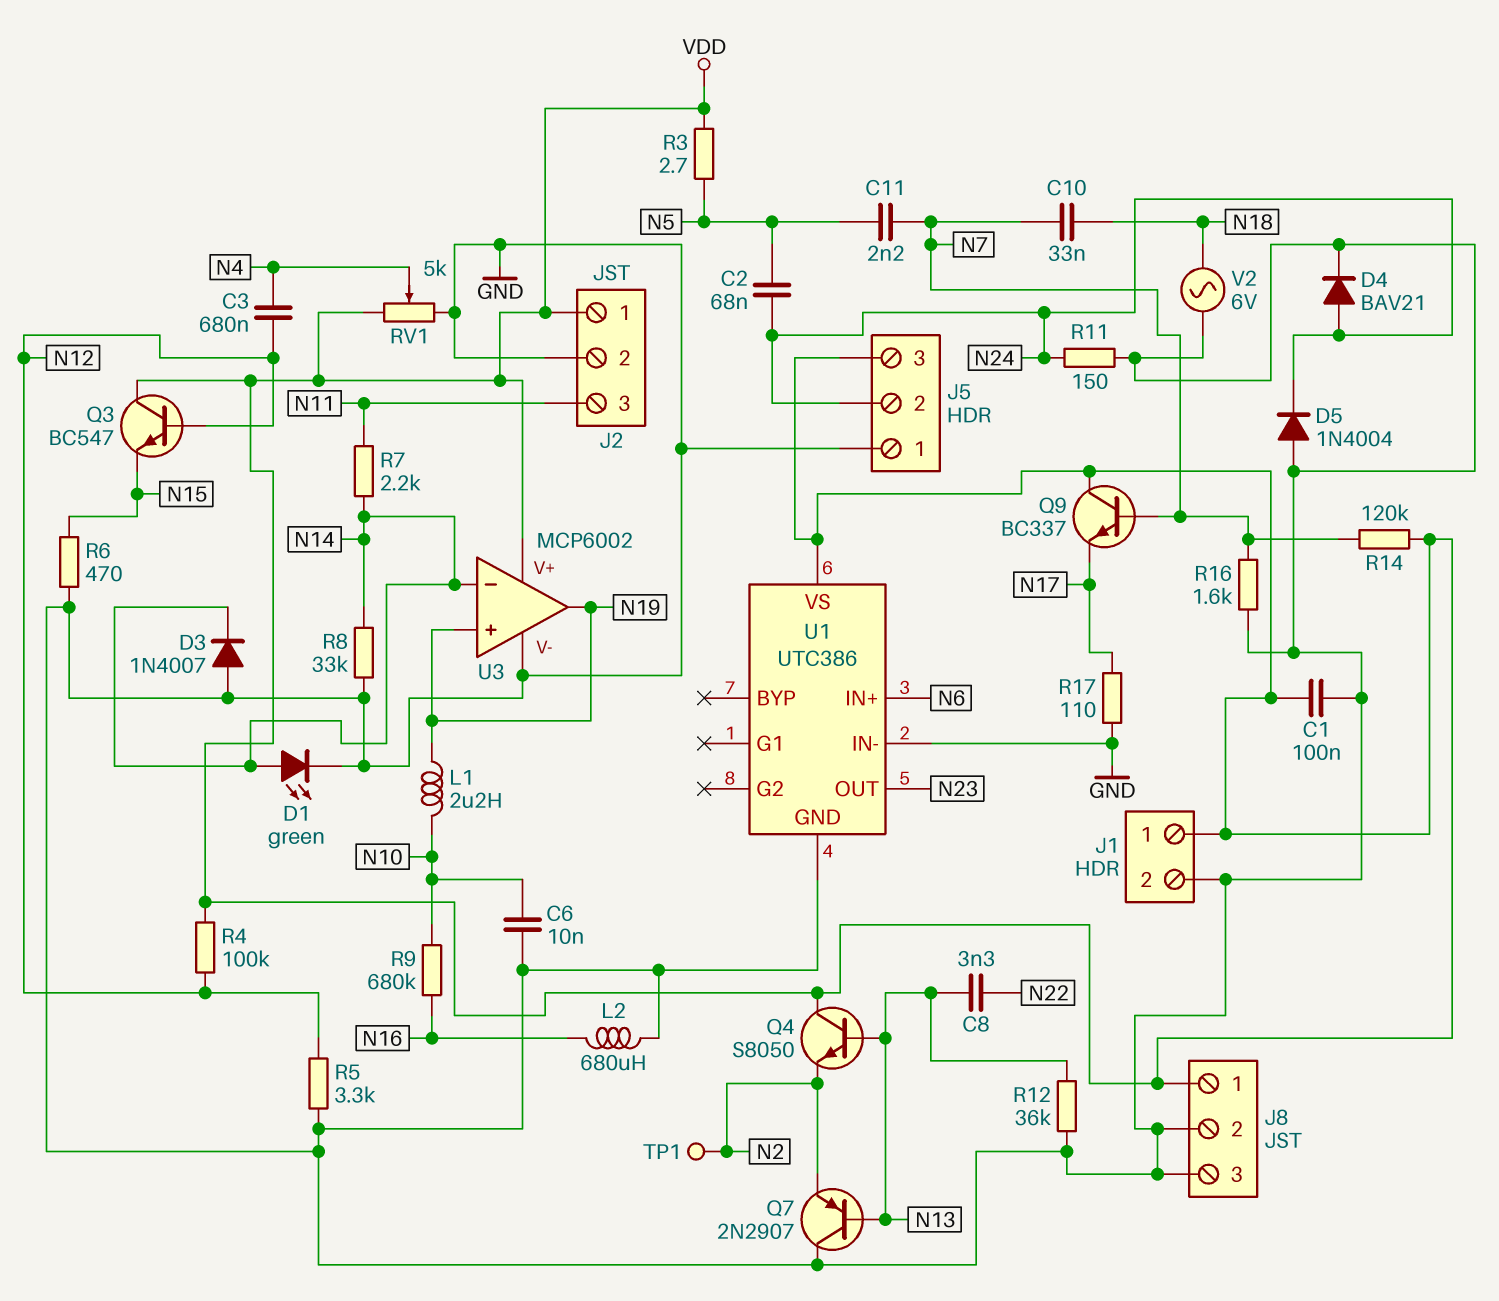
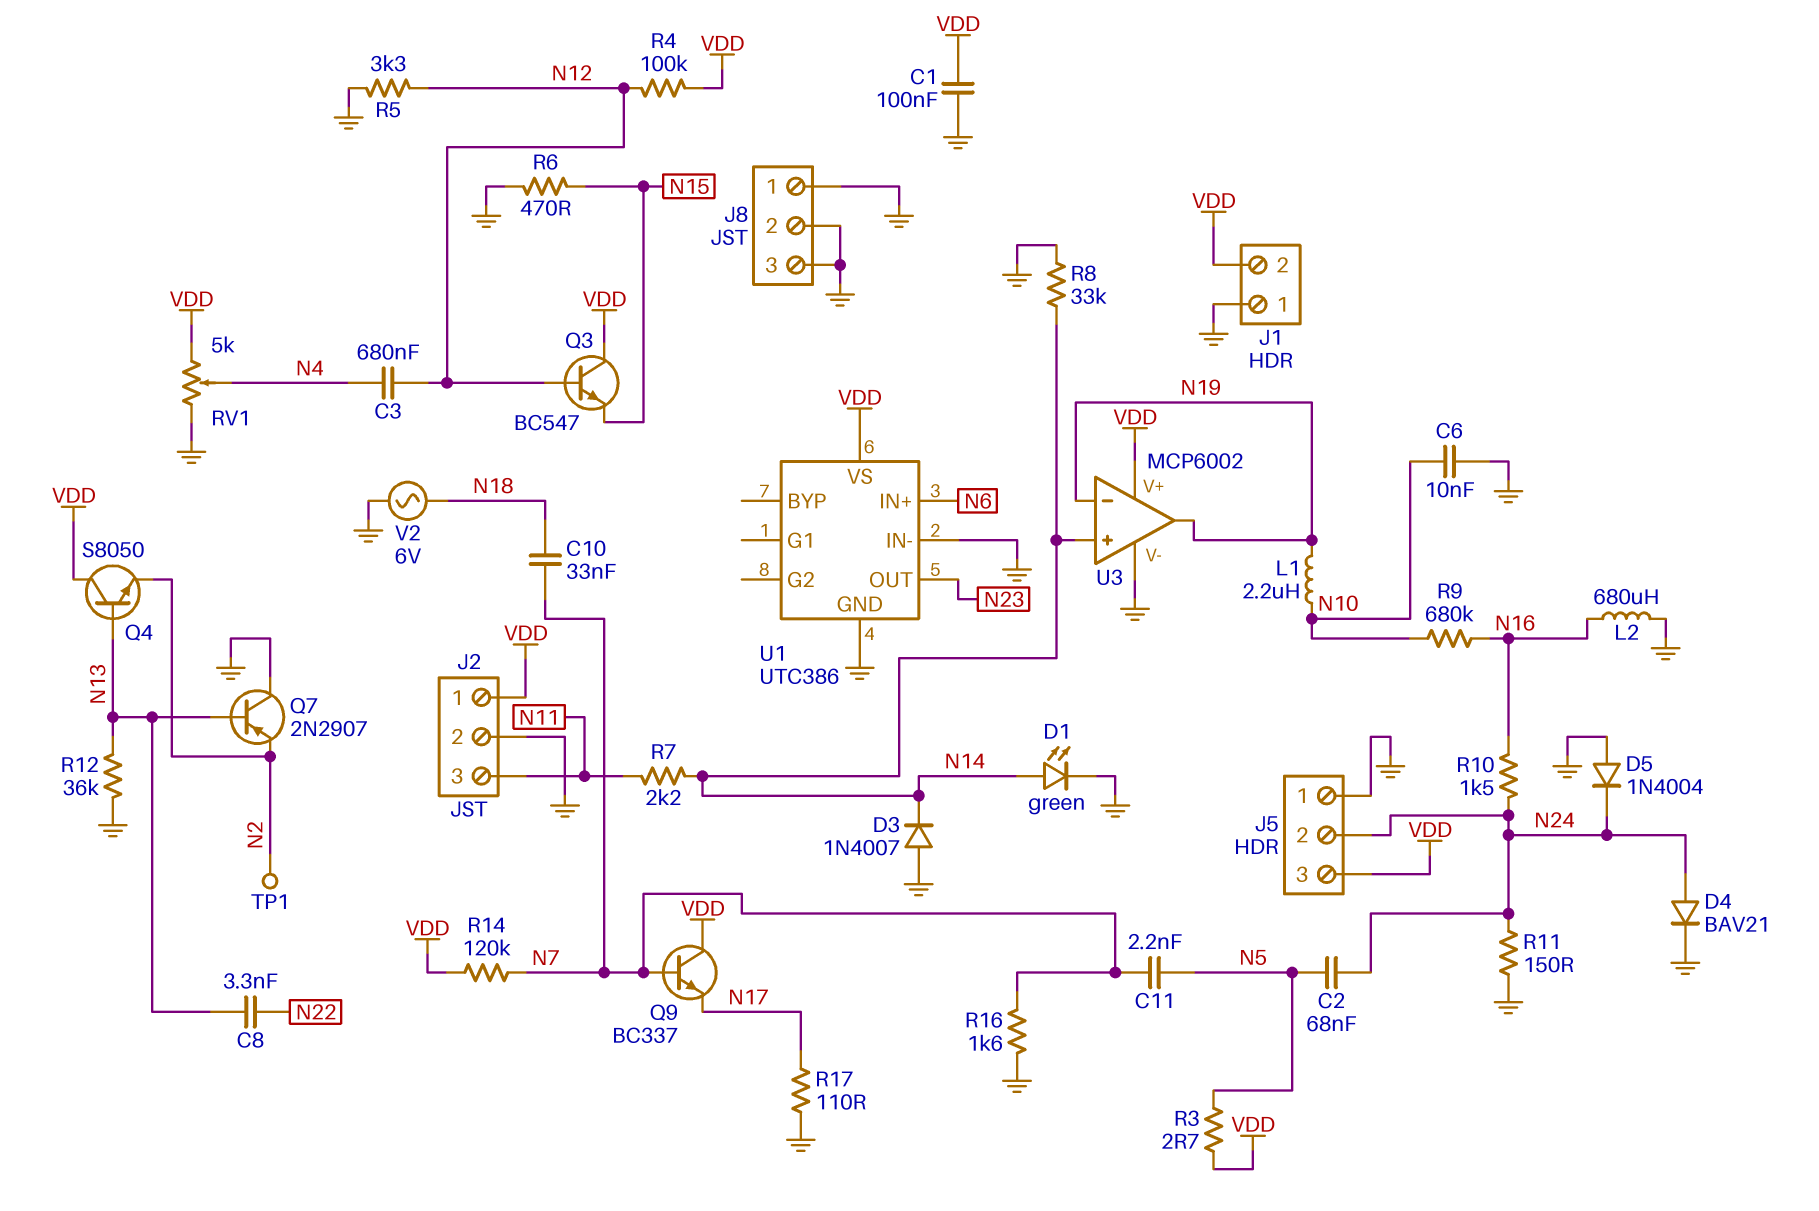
J1 pin 1: VDD -> GND
J1 pin 2: GND -> VDD
J8 pin 1: VDD -> GND
R10: none -> 1.5k (N16, N24)
U3 pin in+: N19 -> N14
U3 pin in-: N14 -> N19

